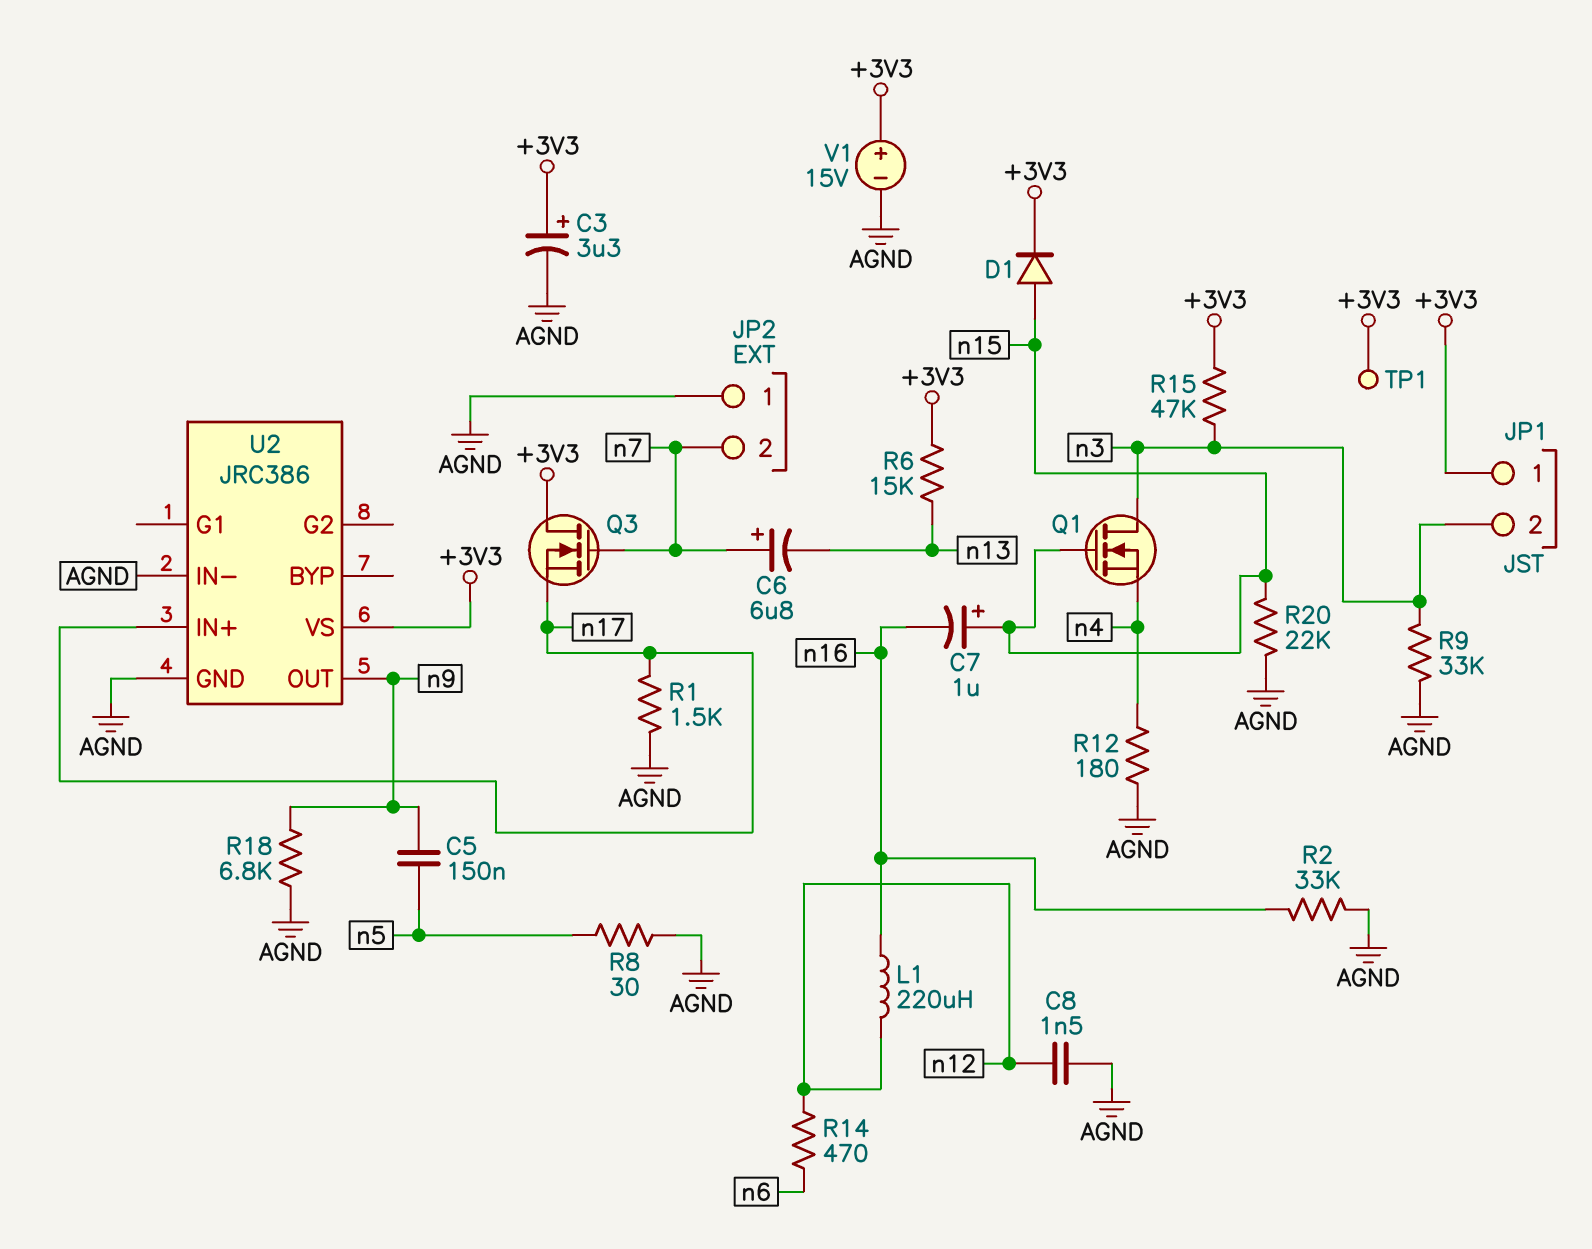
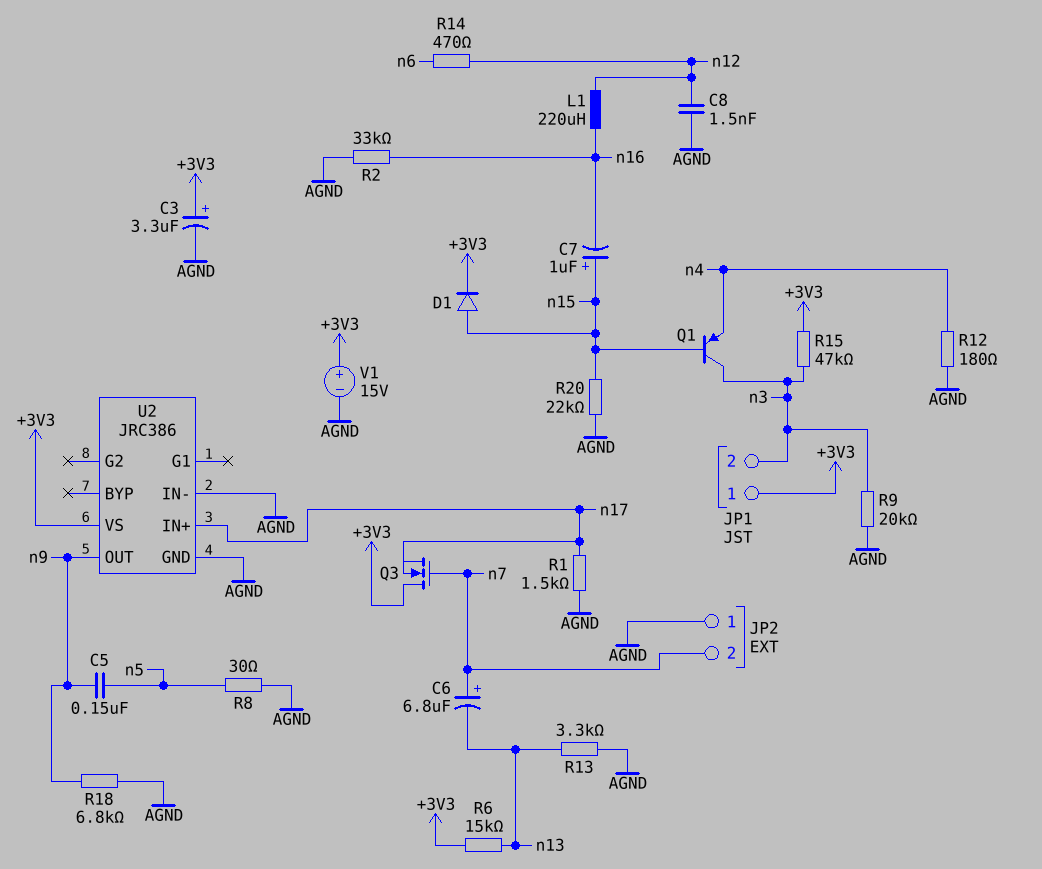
Q1: NMOS (G n15, D n3, S n4) -> PNP (B n15, C n3, E n4)
R9: 33k (AGND, n3) -> 20k (AGND, n3)
R13: none -> 3.3k (AGND, n13)
TP1: test point (+3V3) -> none

